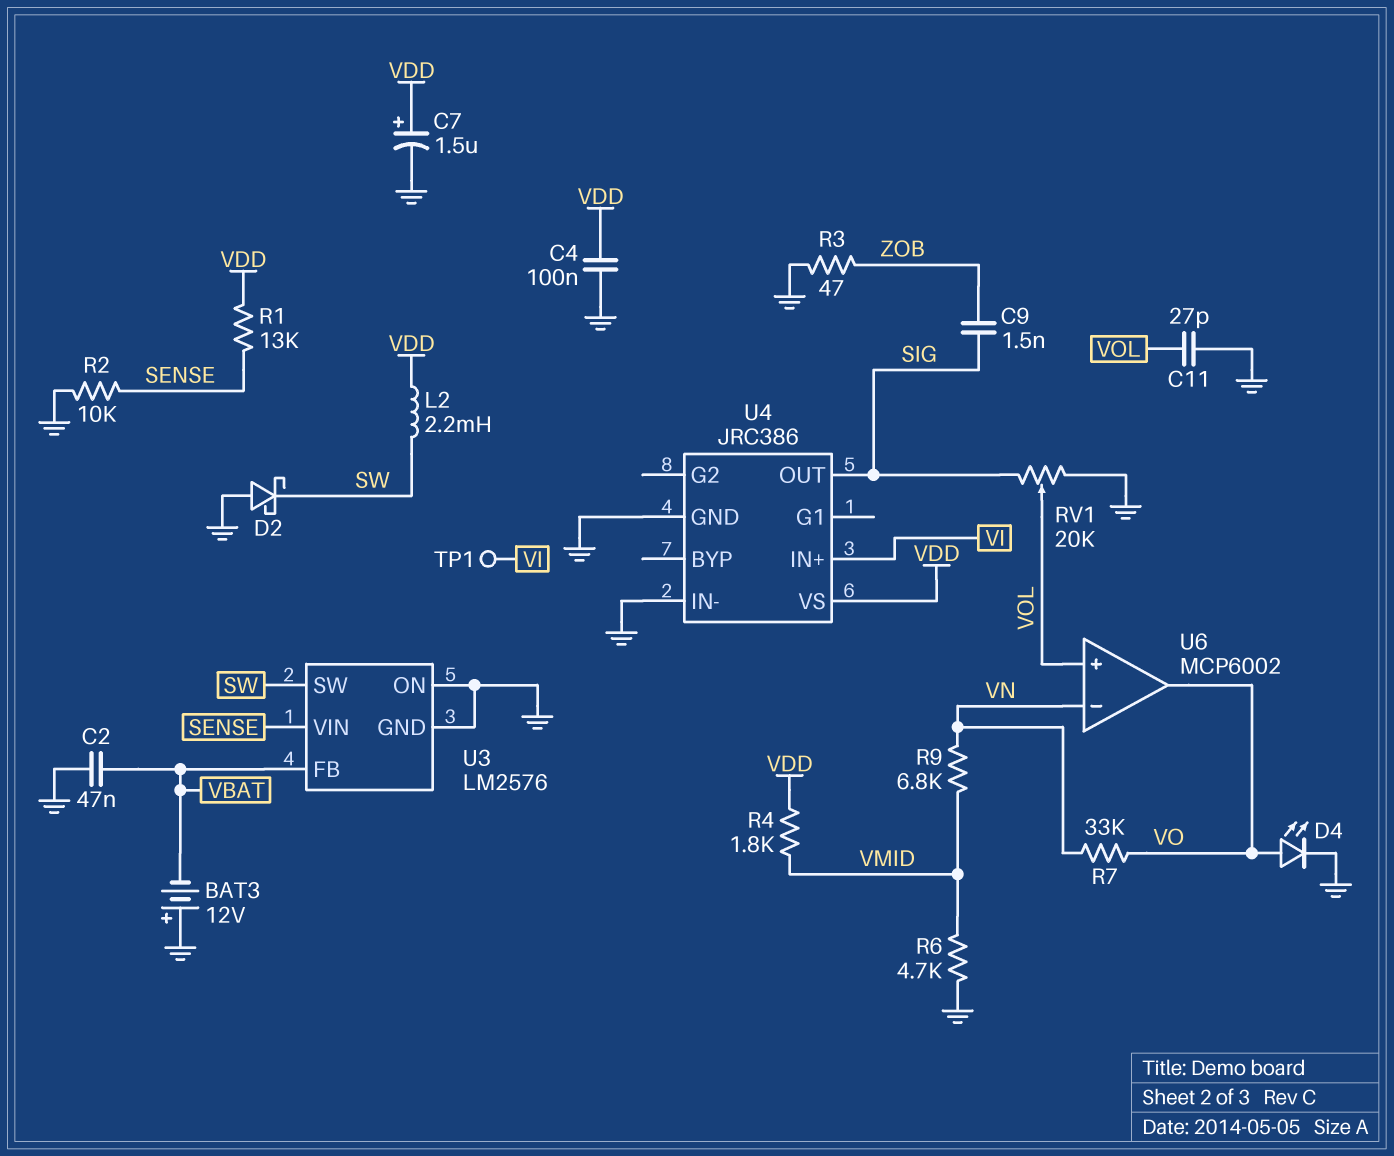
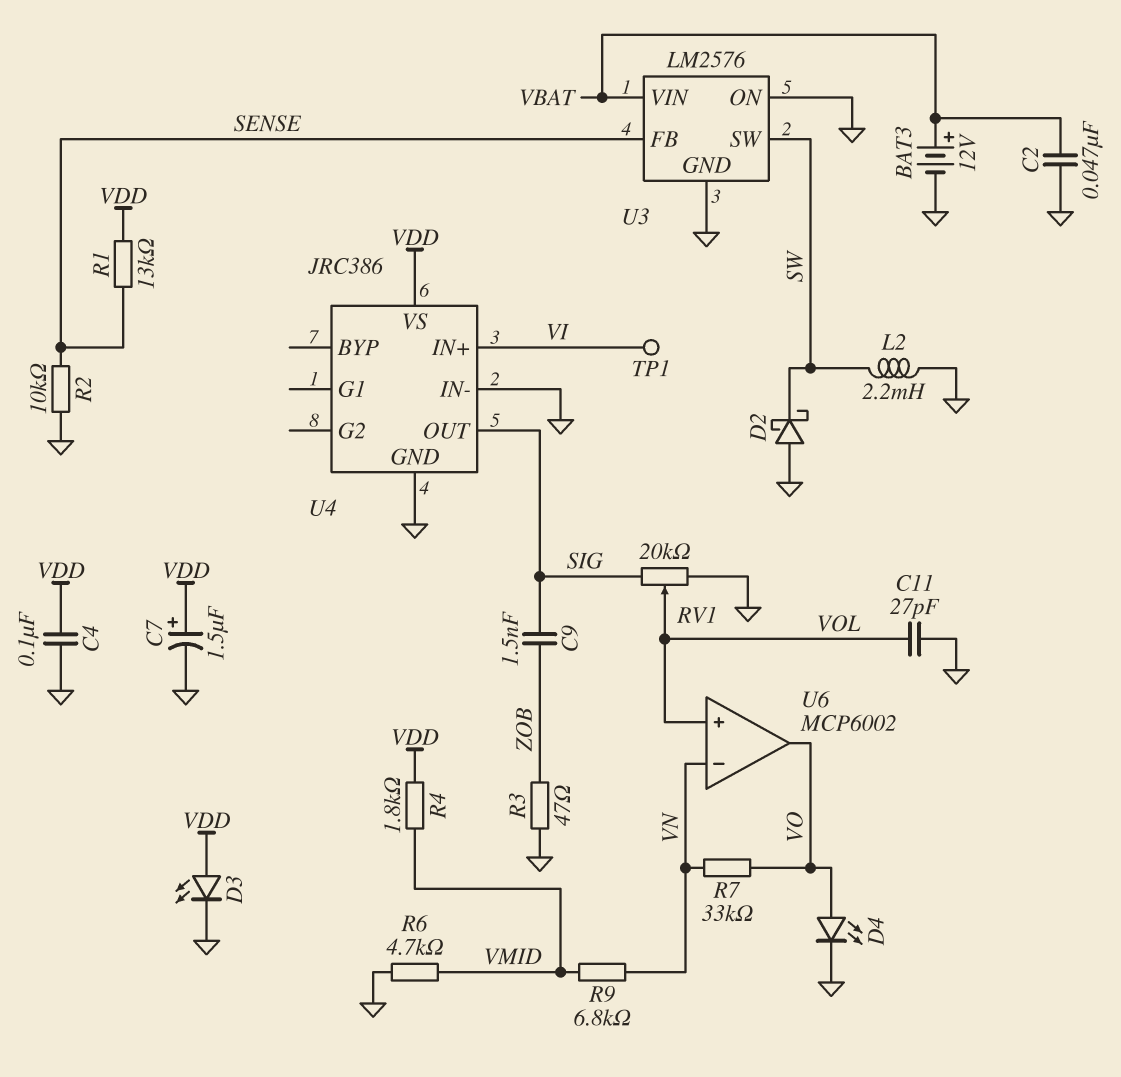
BAT3: 12V (plus GND, minus VBAT) -> 12V (plus VBAT, minus GND)
D3: none -> LED (A VDD, K GND)
L2: 2.2mH (SW, VDD) -> 2.2mH (GND, SW)
U3 pin FB: VBAT -> SENSE
U3 pin VIN: SENSE -> VBAT

